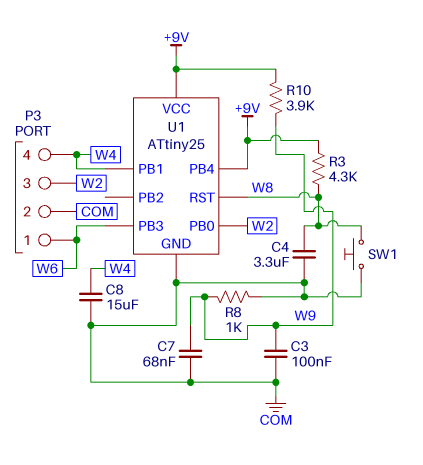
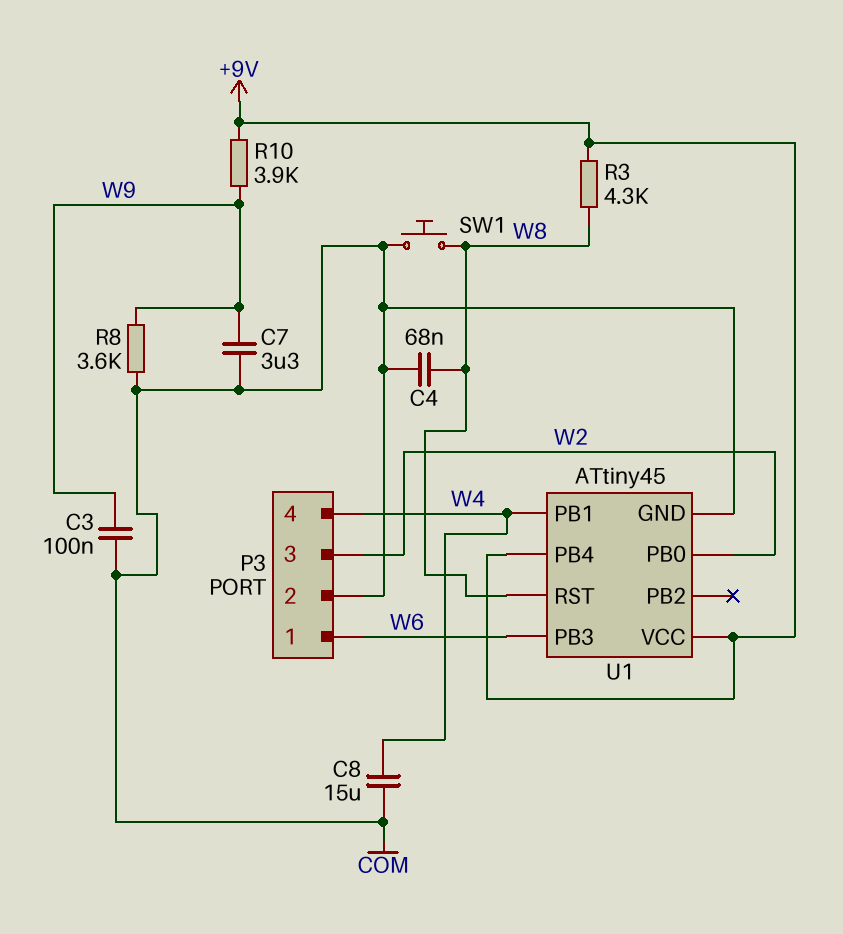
C4: 3.3uF (COM, W8) -> 68nF (COM, W8)
C7: 68nF (COM, W9) -> 3.3uF (COM, W9)
R8: 1k (COM, W9) -> 3.6k (COM, W9)
U1: ATtiny25 -> ATtiny45

